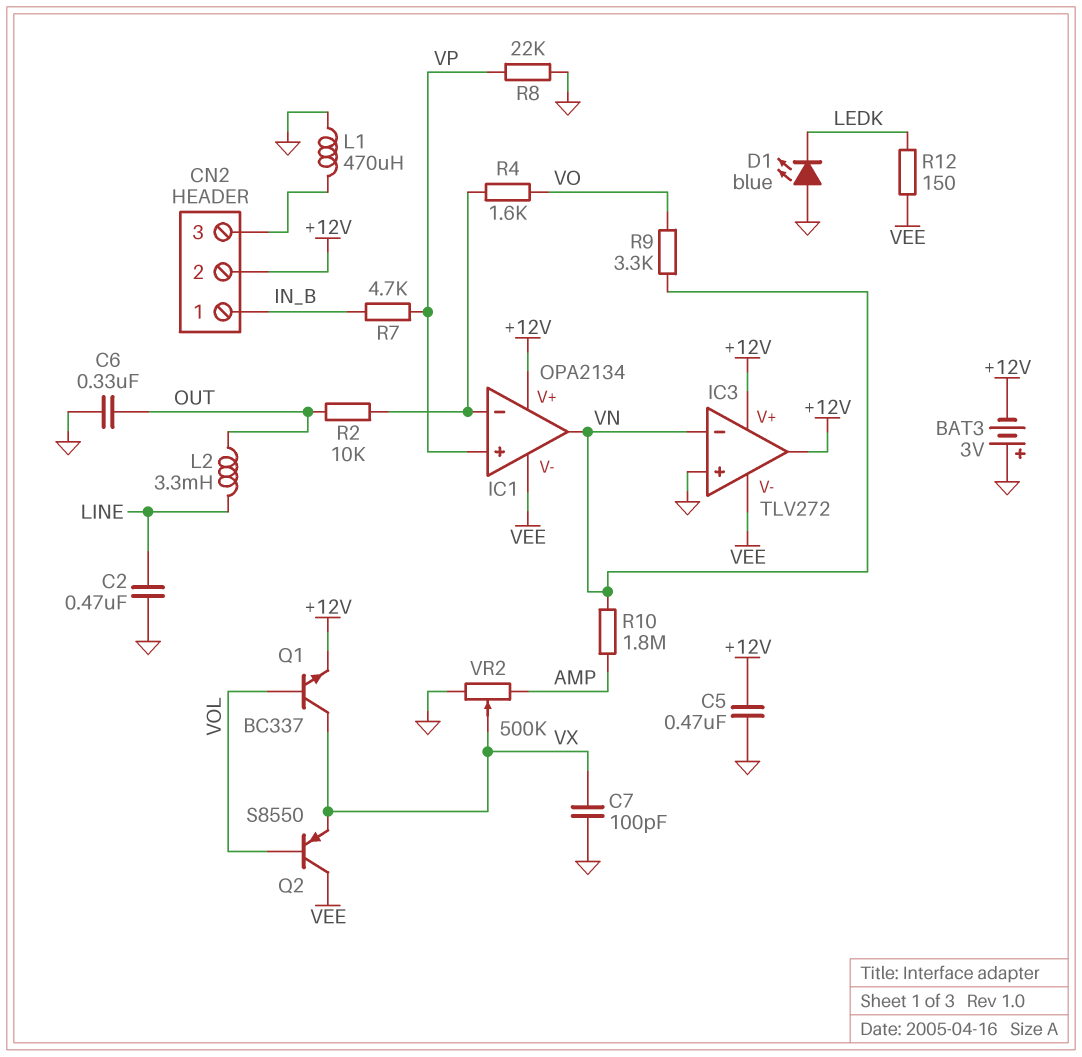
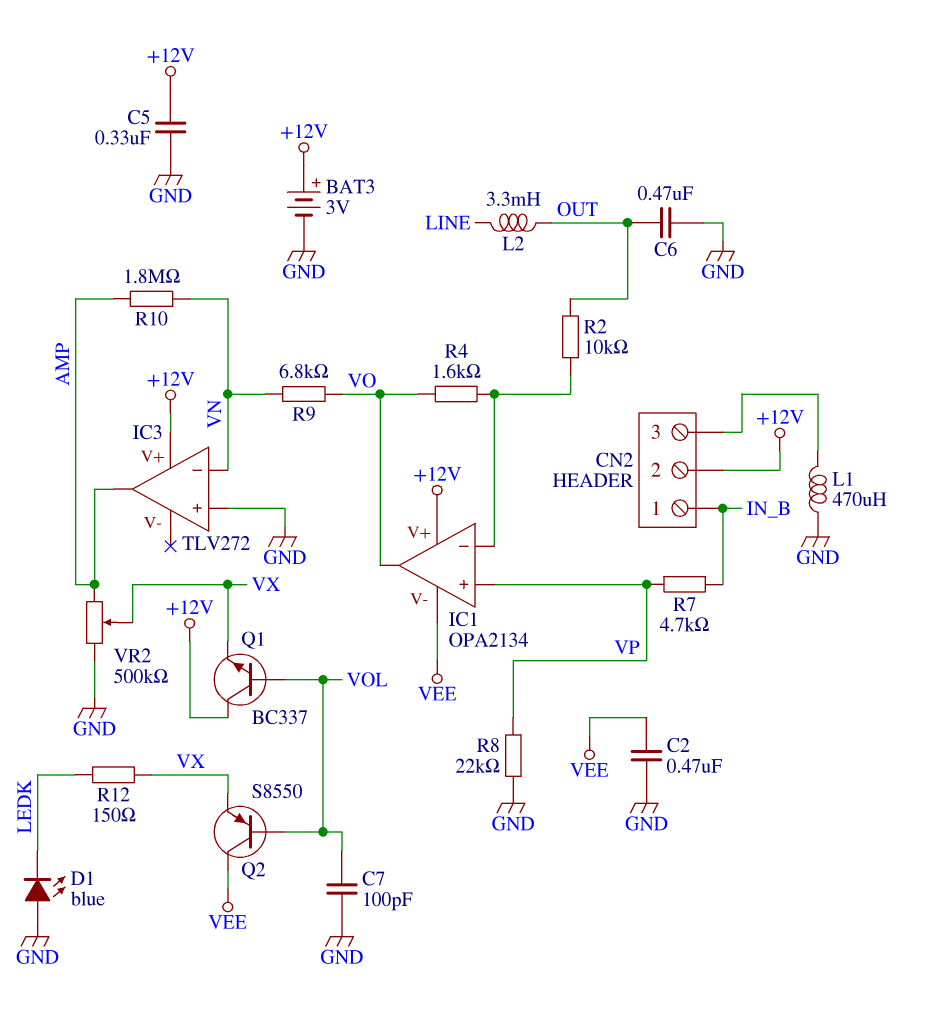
BAT3: 3V (plus GND, minus +12V) -> 3V (plus +12V, minus GND)
C2: 470nF (GND, LINE) -> 470nF (GND, VEE)
C5: 470nF (+12V, GND) -> 330nF (+12V, GND)
C6: 330nF (GND, OUT) -> 470nF (GND, OUT)
C7: 100pF (GND, VX) -> 100pF (GND, VOL)
IC1 pin out: VN -> VO
IC3 pin V-: VEE -> none
IC3 pin out: +12V -> AMP
Q1: NPN BC337 (B VOL, C VX, E +12V) -> NPN BC337 (B VOL, C +12V, E VX)
R9: 3.3k (VN, VO) -> 6.8k (VN, VO)
R12: 150 (LEDK, VEE) -> 150 (LEDK, VX)

